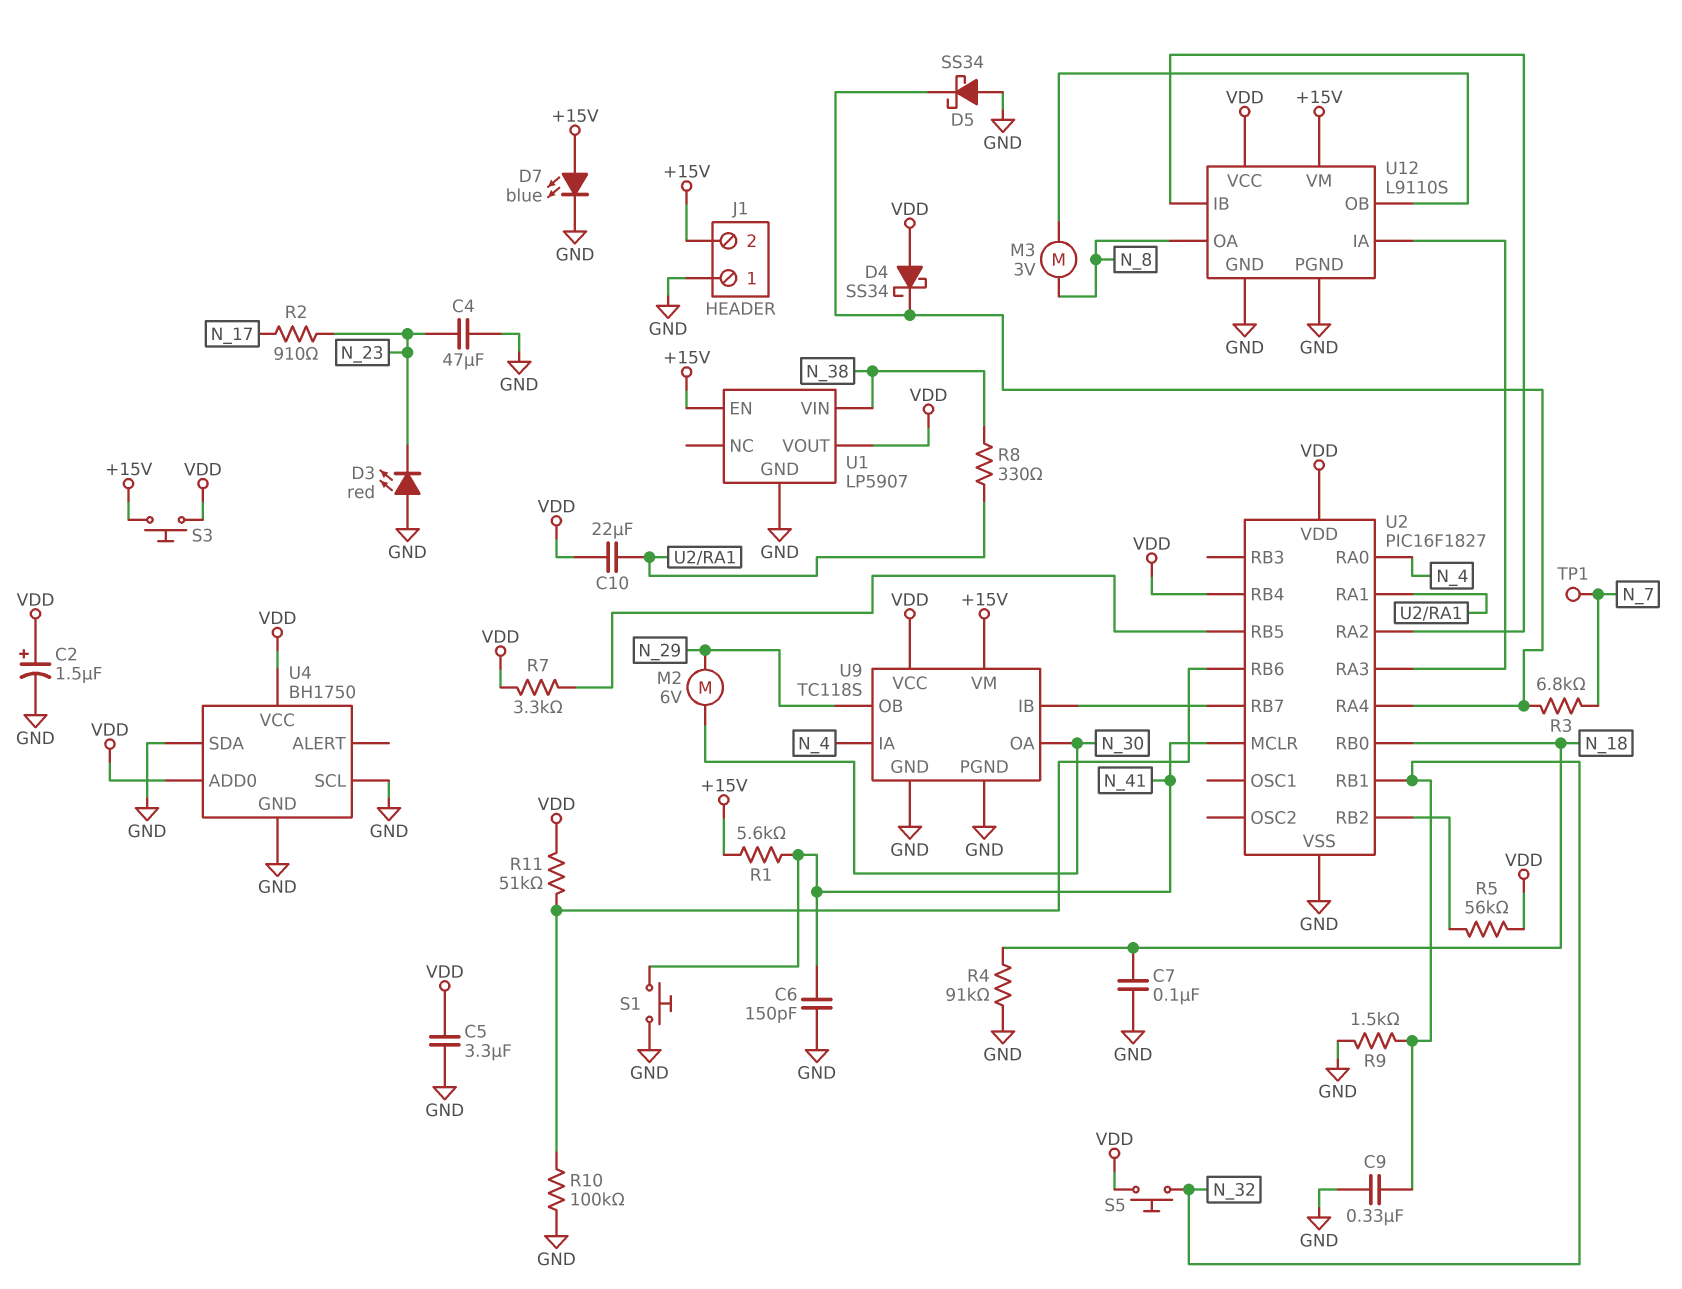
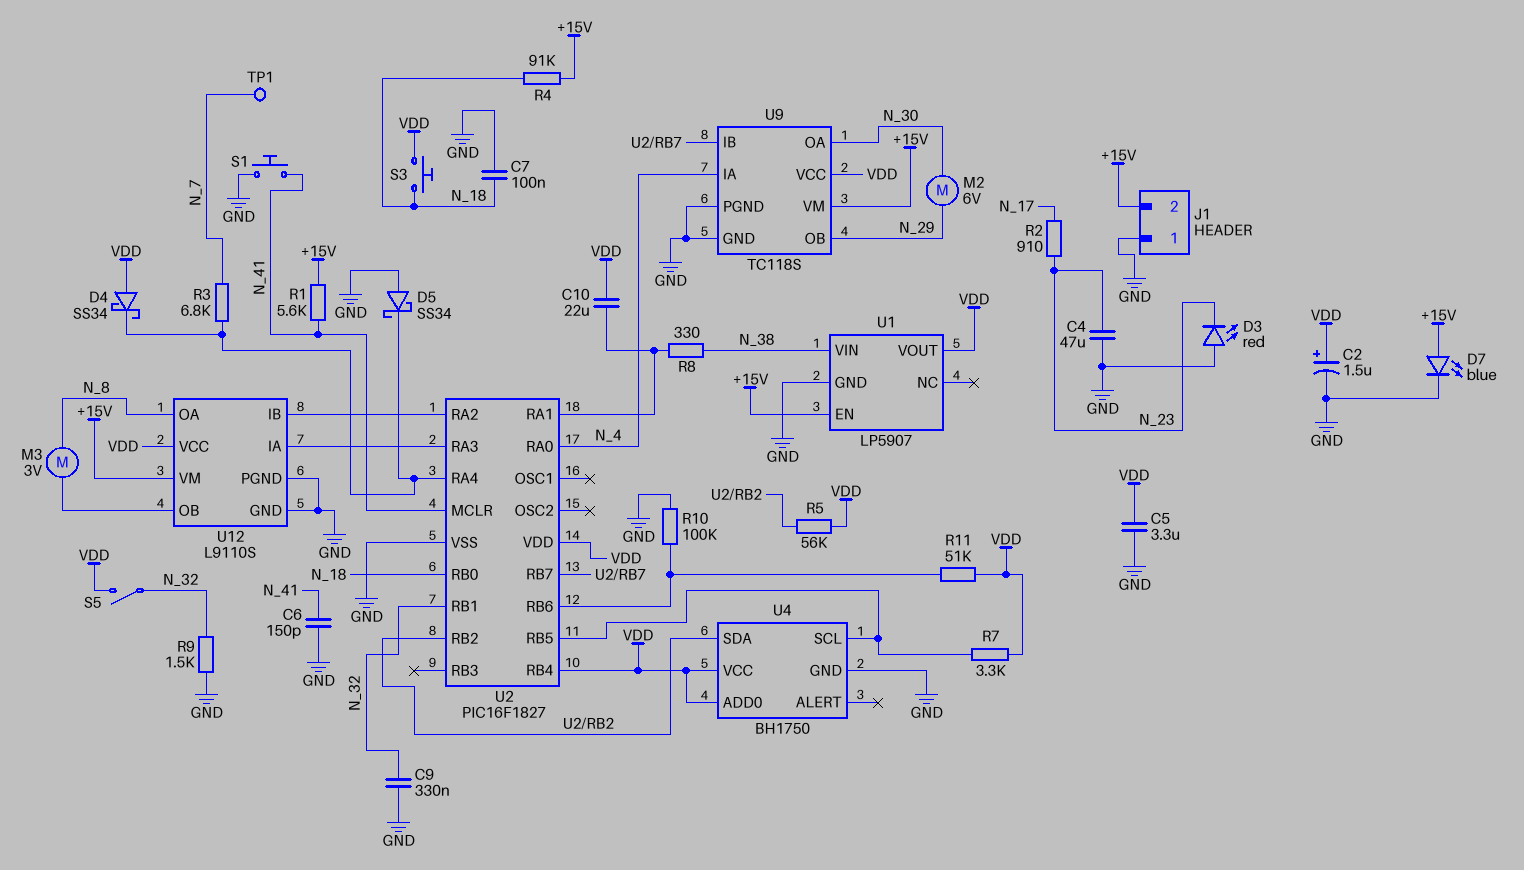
R4: 91k (GND, N_18) -> 91k (+15V, N_18)
S3: button (+15V, VDD) -> button (N_18, VDD)
S5: button (N_32, VDD) -> switch (N_32, VDD)
U4 pin SCL: GND -> U2/RB5
U4 pin SDA: GND -> U2/RB2

